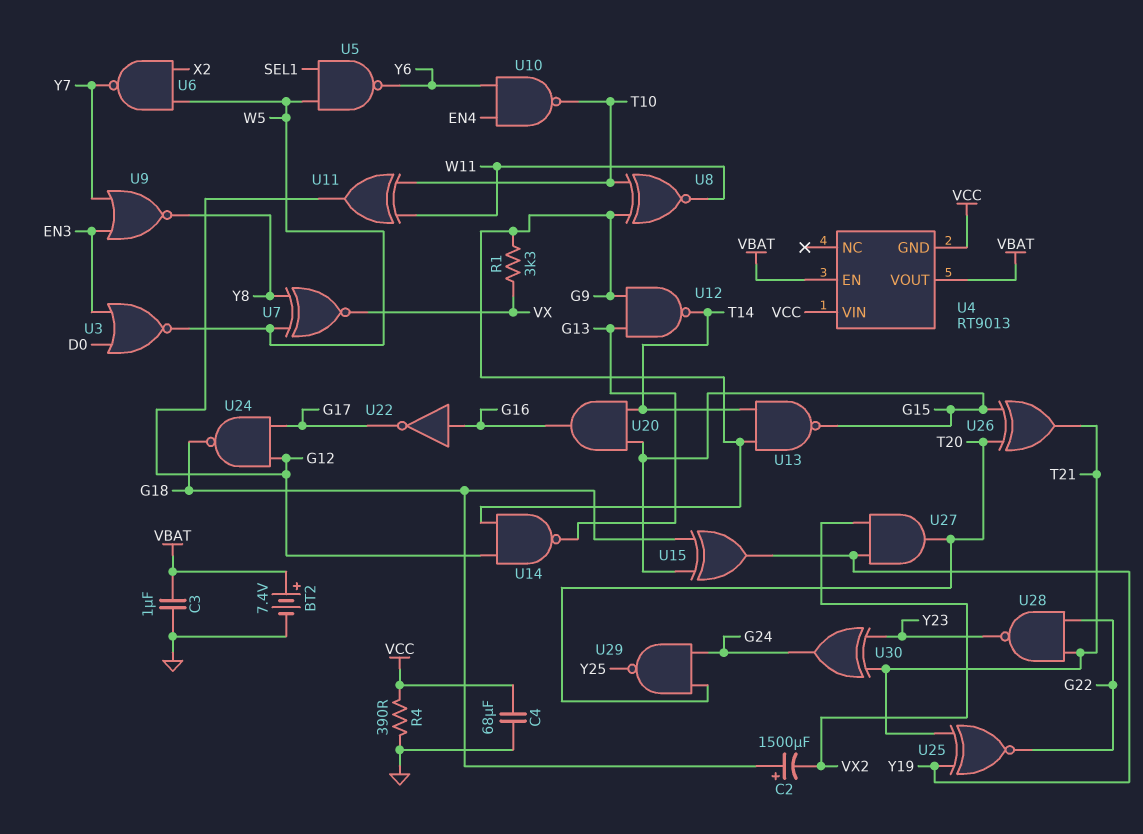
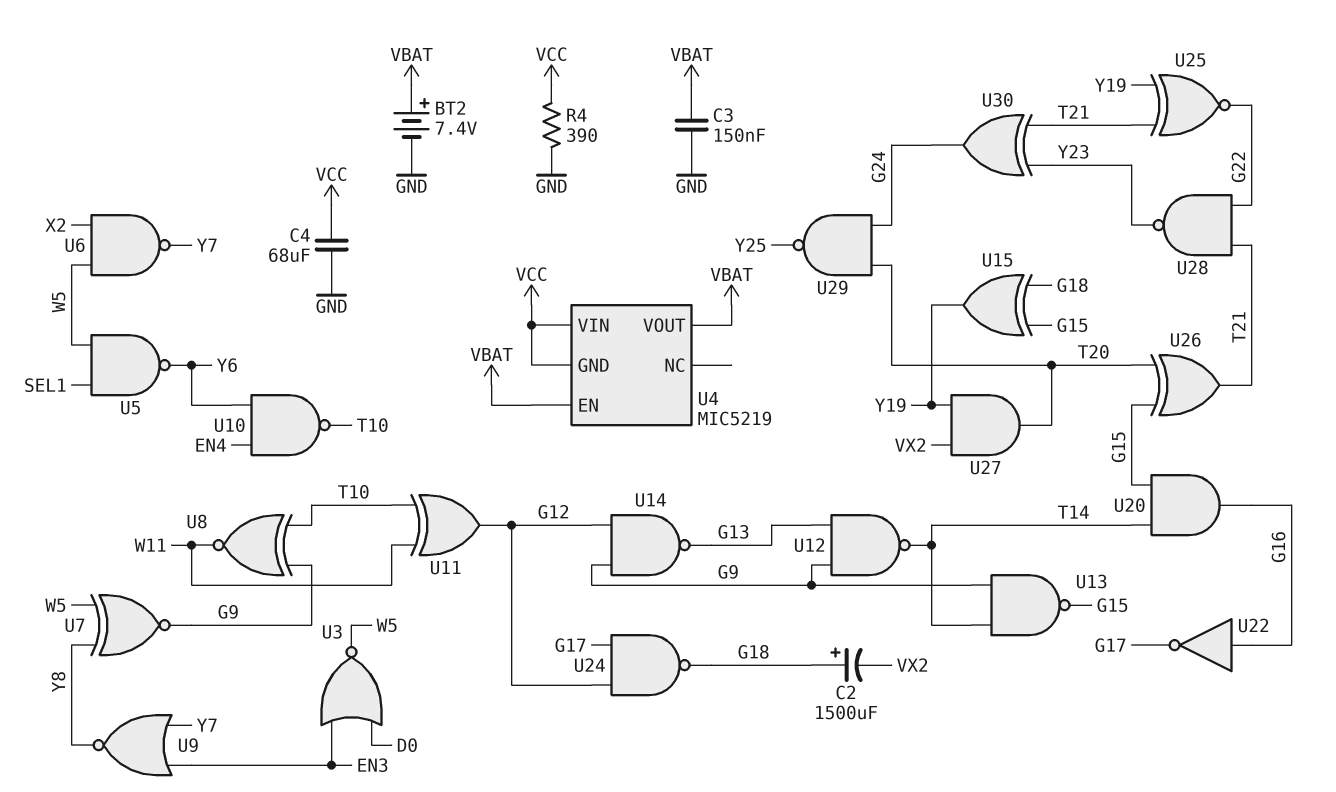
C3: 1uF (GND, VBAT) -> 150nF (GND, VBAT)
R1: 3.3k (G9, VX) -> none
U4: RT9013 -> MIC5219
U7: XNOR (in W5, in Y8, out VX) -> XNOR (in W5, in Y8, out G9)

